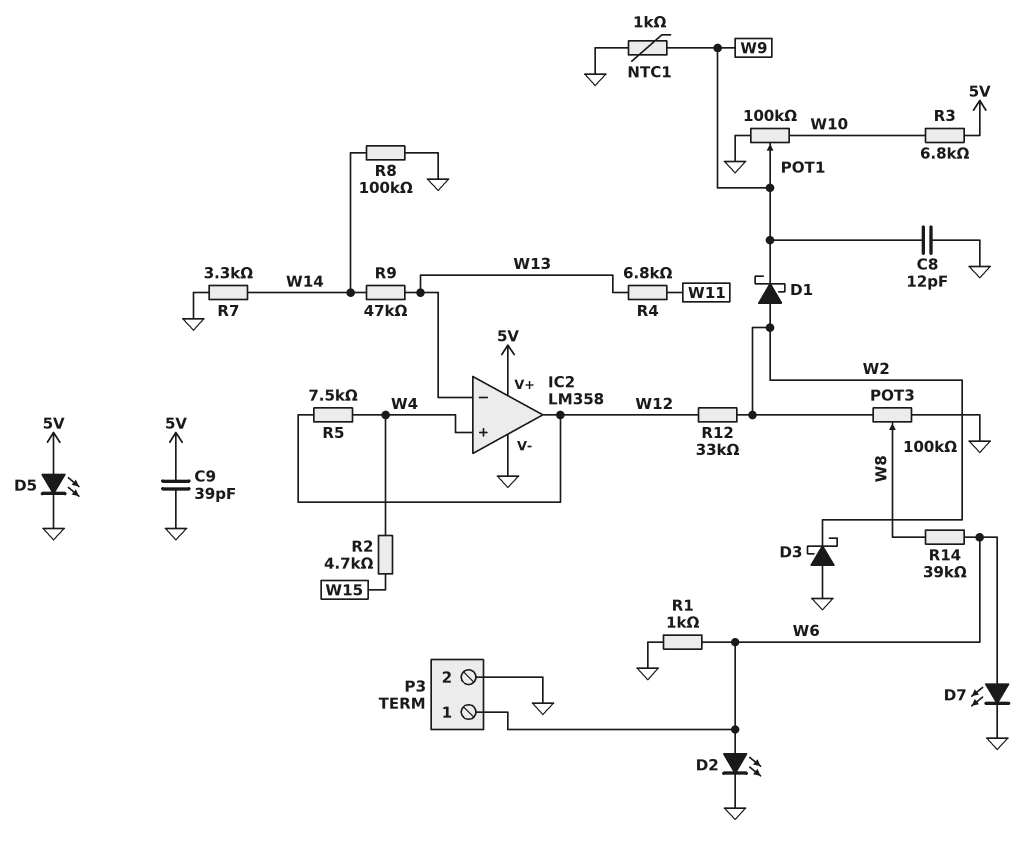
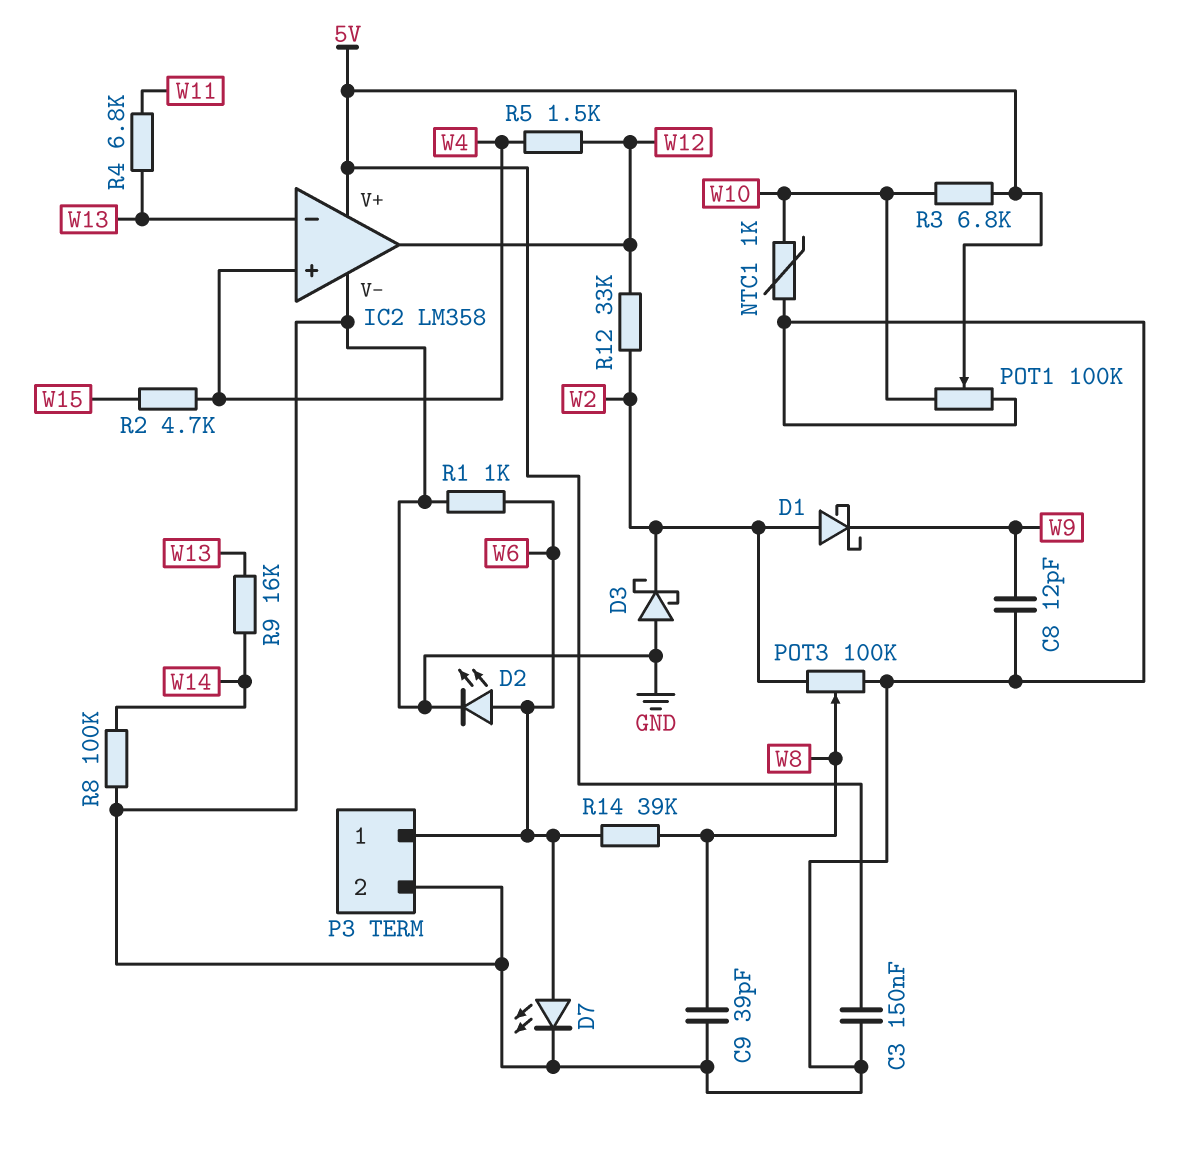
C3: none -> 150nF (5V, GND)
C9: 39pF (5V, GND) -> 39pF (GND, W8)
D5: LED (A 5V, K GND) -> none
NTC1: 1k (GND, W9) -> 1k (GND, W10)
POT1: 100k (GND, W10, wiper W9) -> 100k (GND, W10, wiper 5V)
R5: 7.5k (W4, W12) -> 1.5k (W4, W12)
R7: 3.3k (GND, W14) -> none
R9: 47k (W13, W14) -> 16k (W13, W14)

